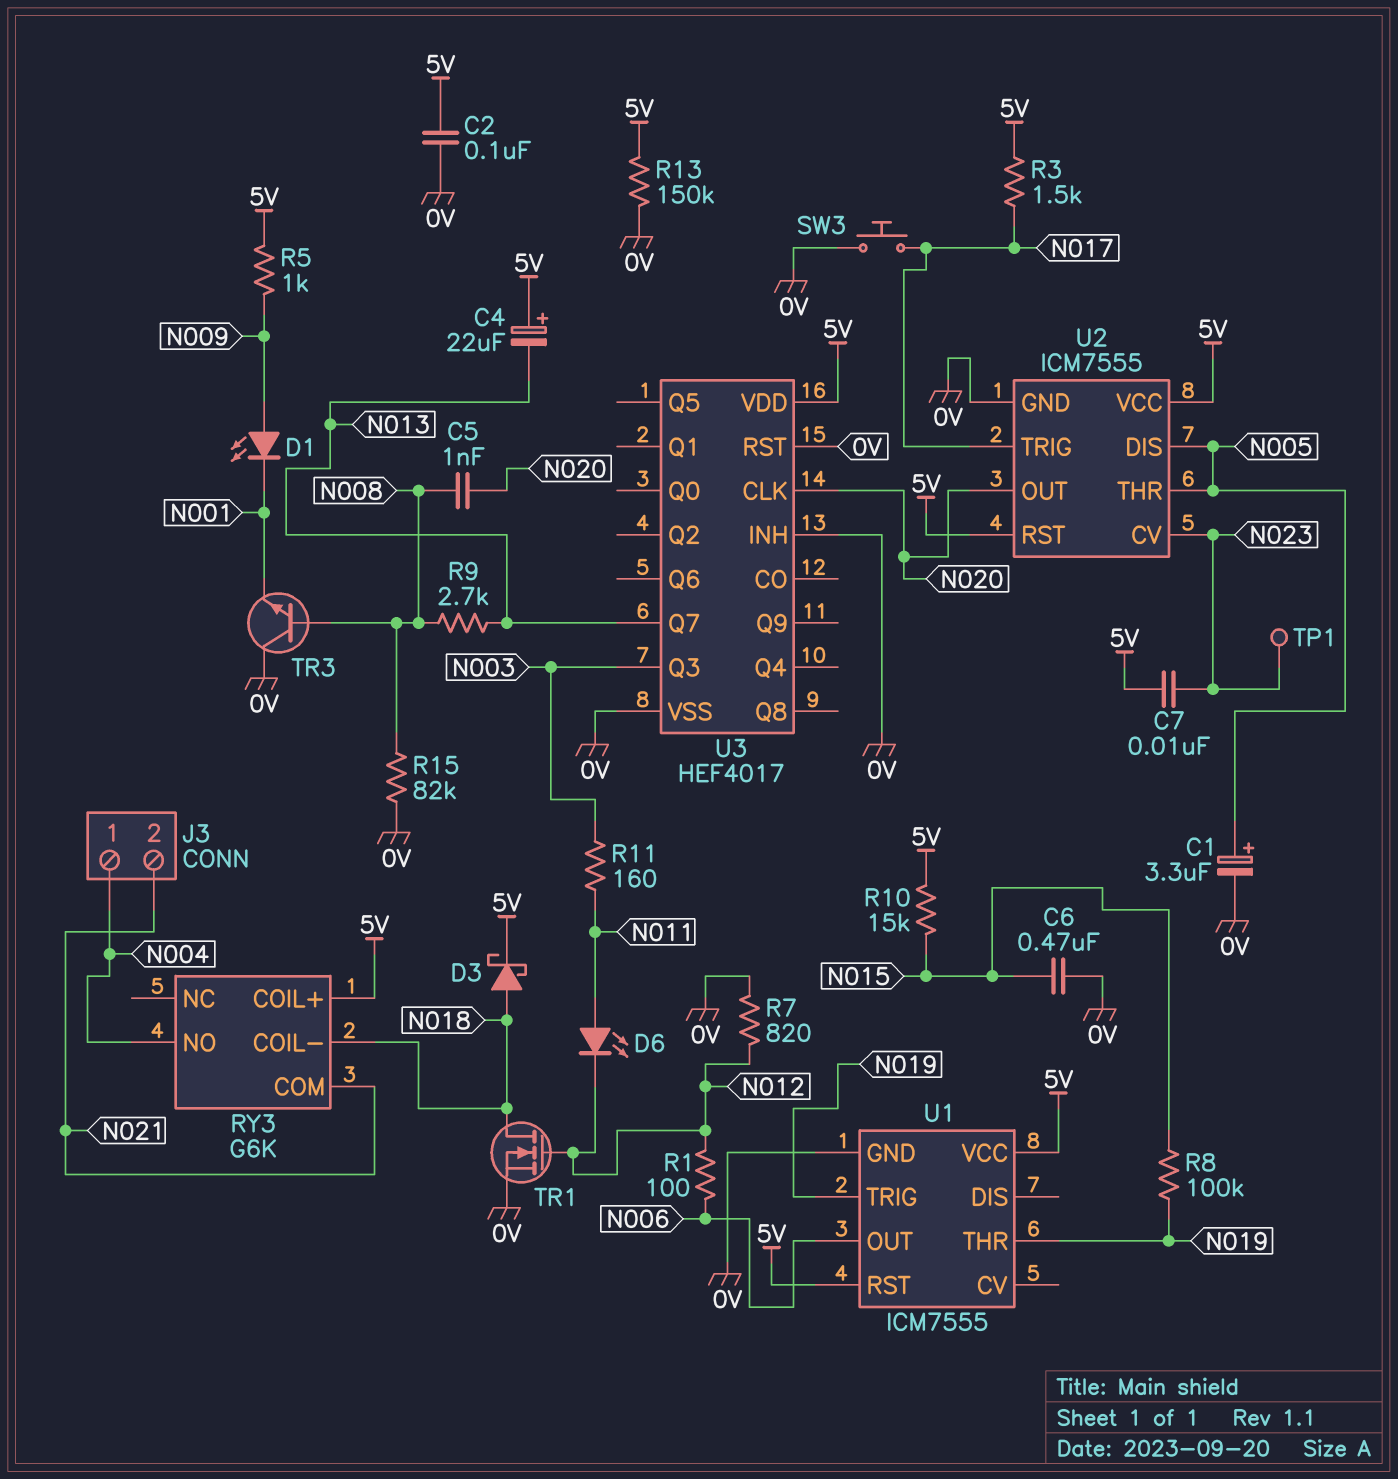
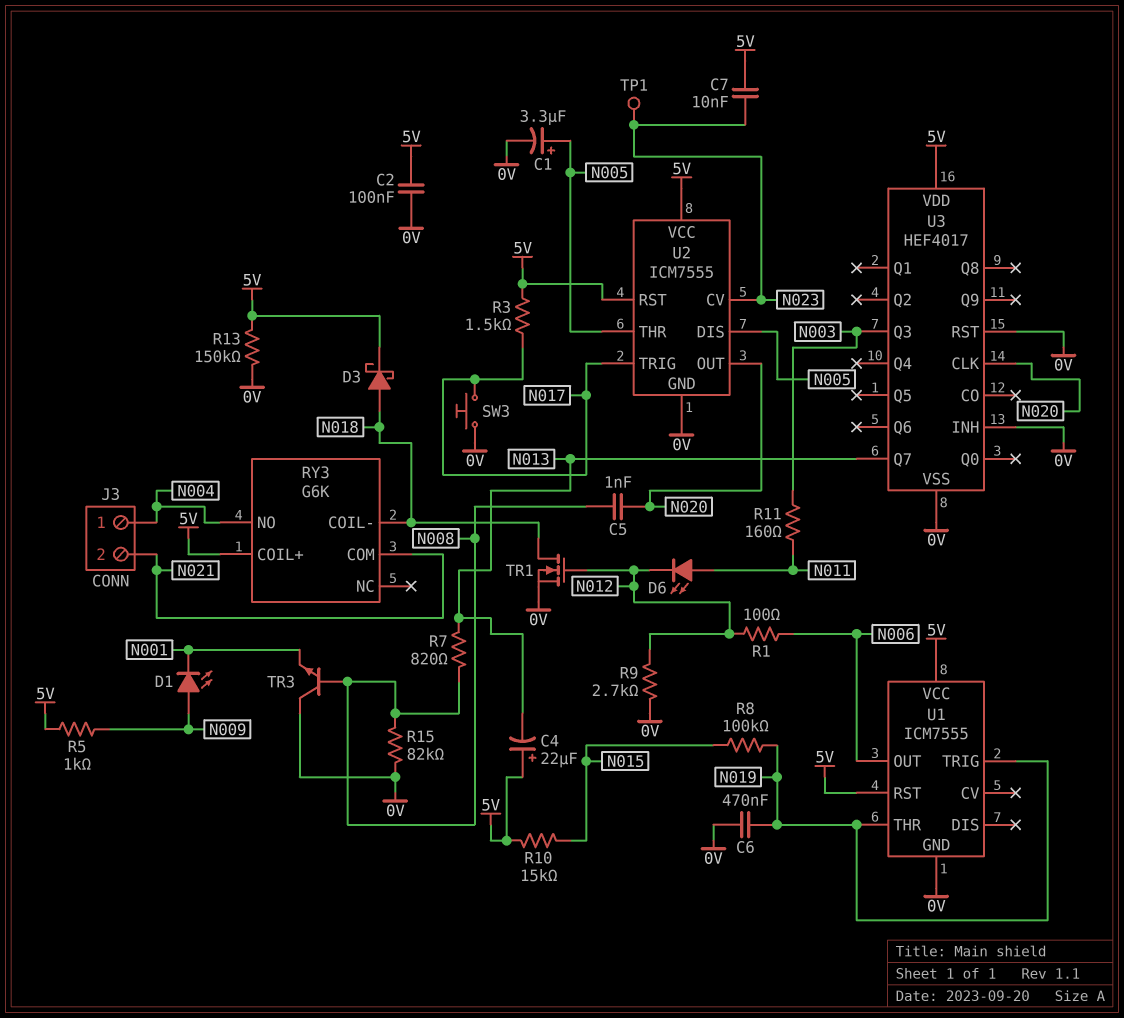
C6: 470nF (0V, N015) -> 470nF (0V, N019)
R7: 820 (0V, N012) -> 820 (N008, N013)
R9: 2.7k (N008, N013) -> 2.7k (0V, N012)

